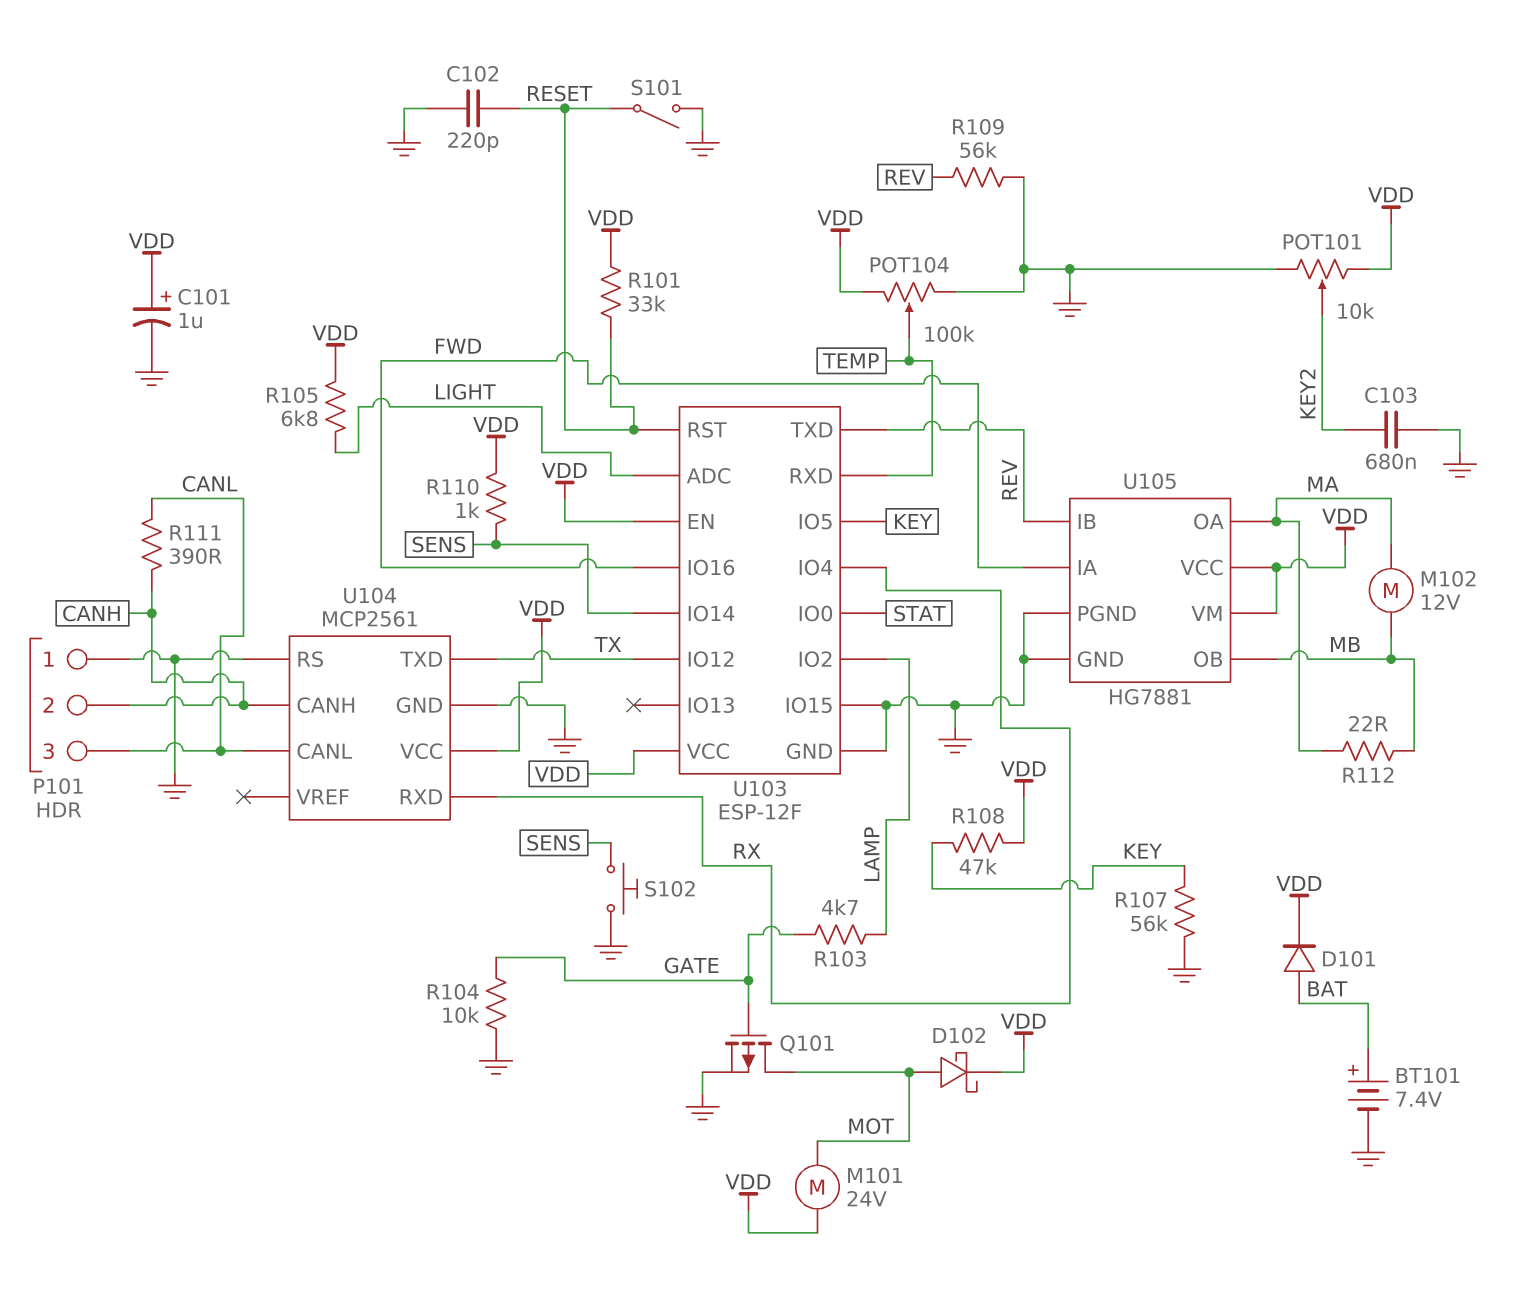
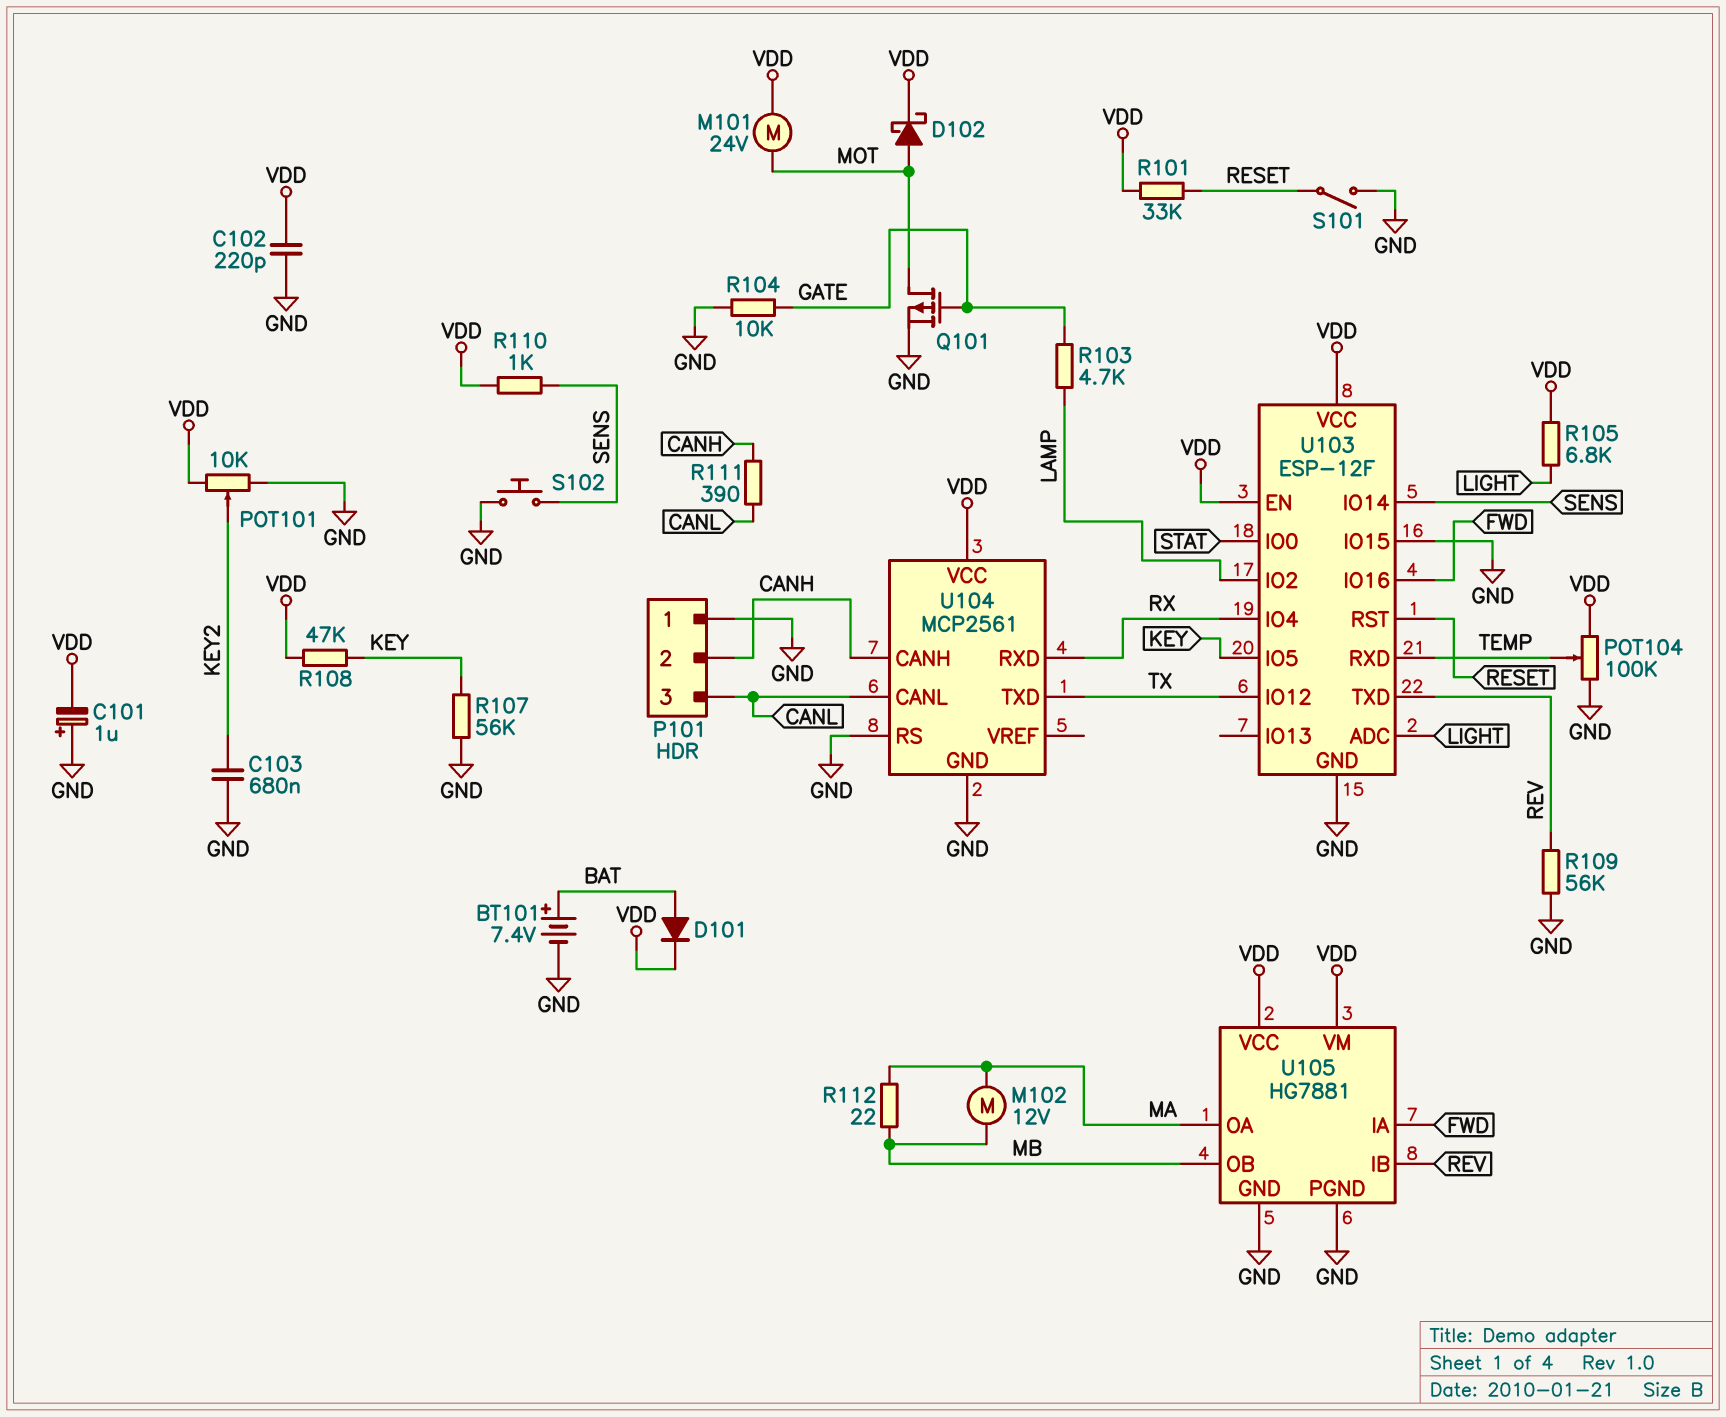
C101: 1uF (plus VDD, minus GND) -> 1uF (plus GND, minus VDD)
C102: 220pF (GND, RESET) -> 220pF (GND, VDD)

